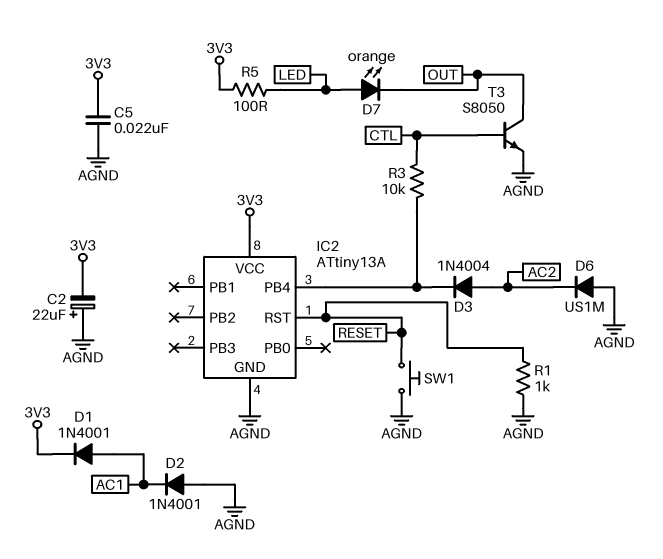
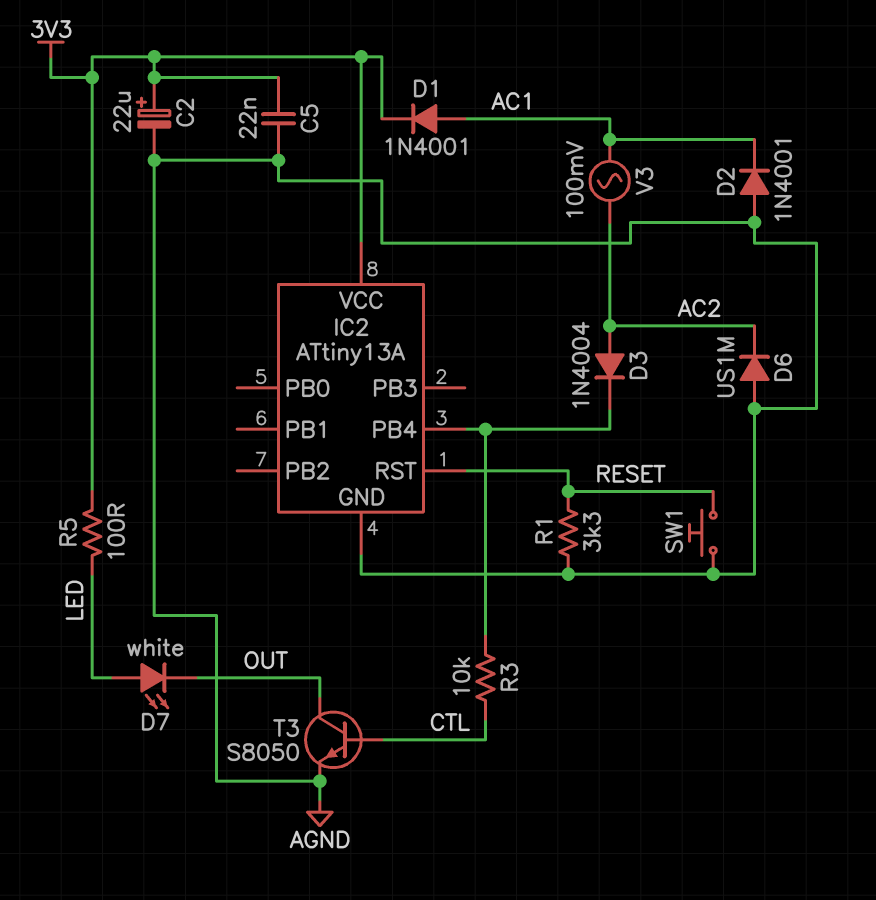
C2: 22uF (plus AGND, minus 3V3) -> 22uF (plus 3V3, minus AGND)
D7: LED orange (A LED, K OUT) -> LED white (A LED, K OUT)
R1: 1k (AGND, RESET) -> 3.3k (AGND, RESET)
V3: none -> AC 100mV (AC1, AC2)

